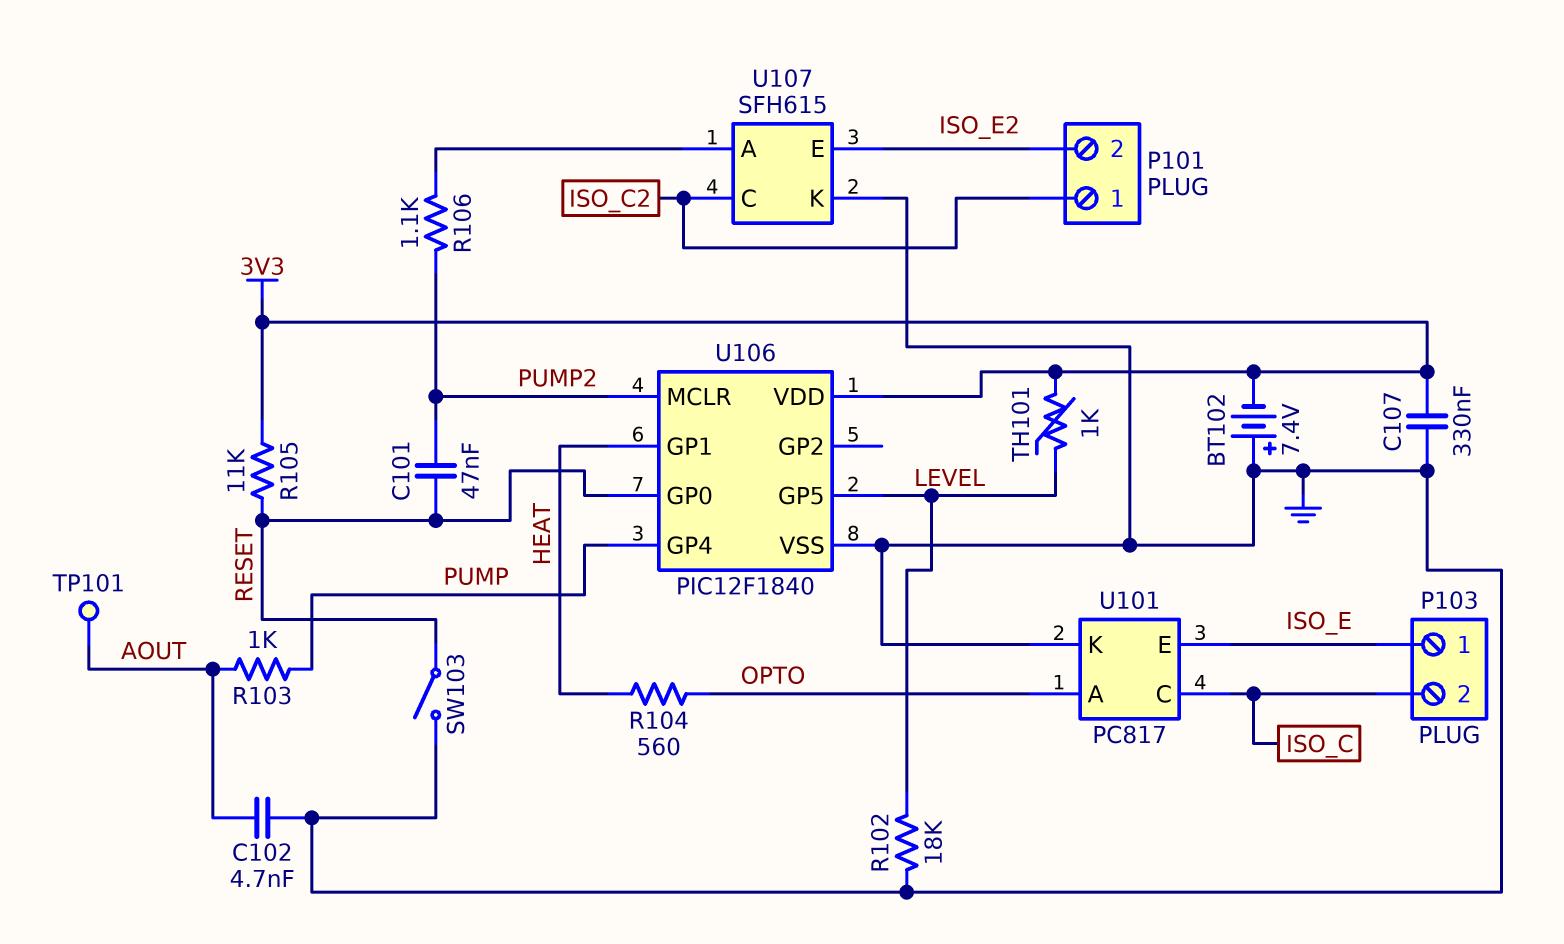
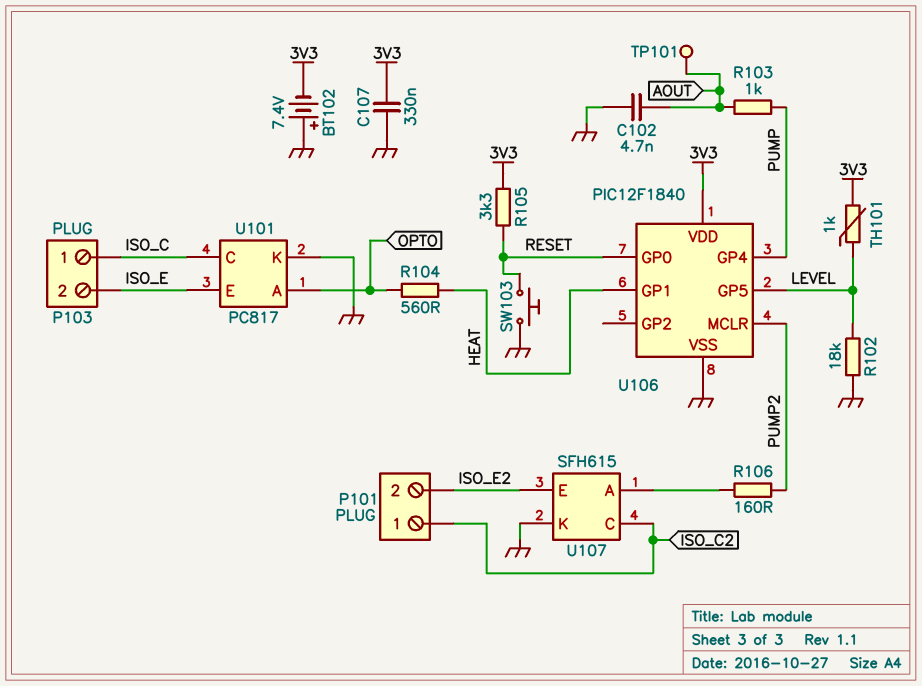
C101: 47nF (PUMP2, RESET) -> none
P103 pin 1: ISO_E -> ISO_C
P103 pin 2: ISO_C -> ISO_E
R105: 11k (3V3, RESET) -> 3.3k (3V3, RESET)
R106: 1.1k (PUMP2, U107/A) -> 160 (PUMP2, U107/A)
SW103: switch (GND, RESET) -> button (GND, RESET)

